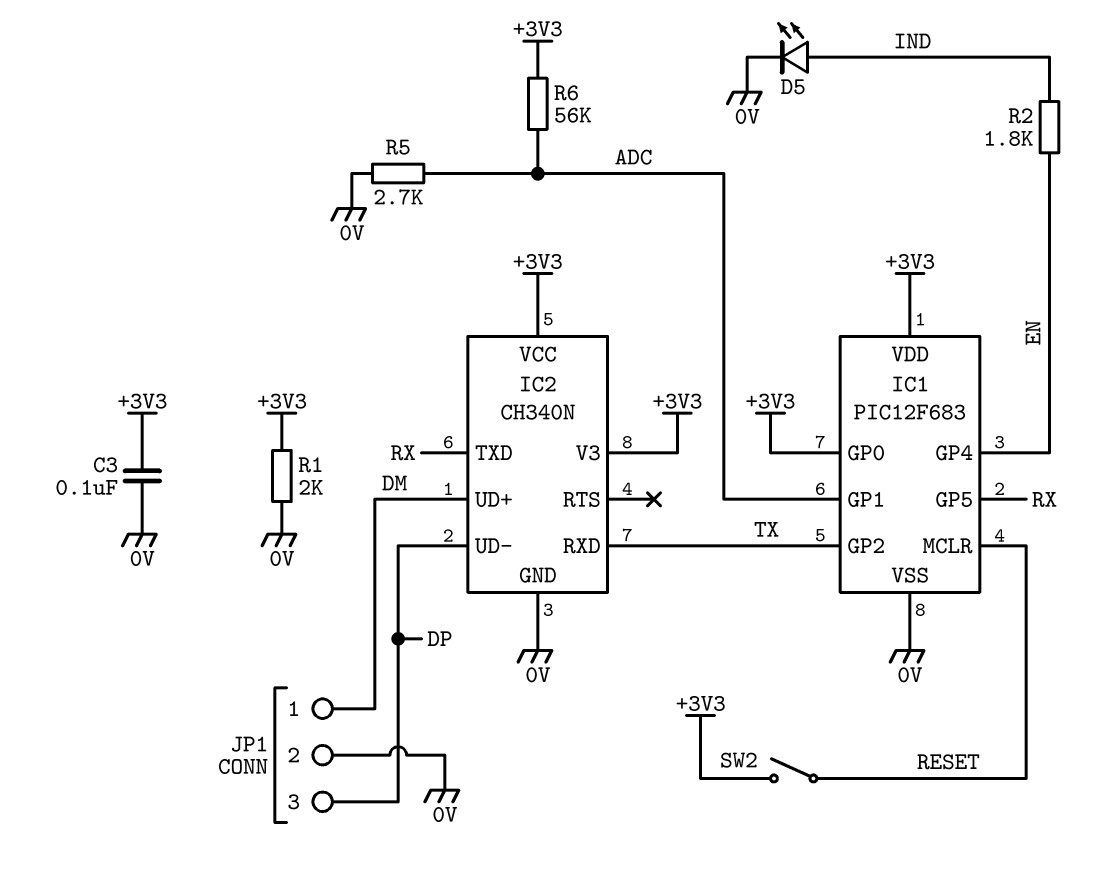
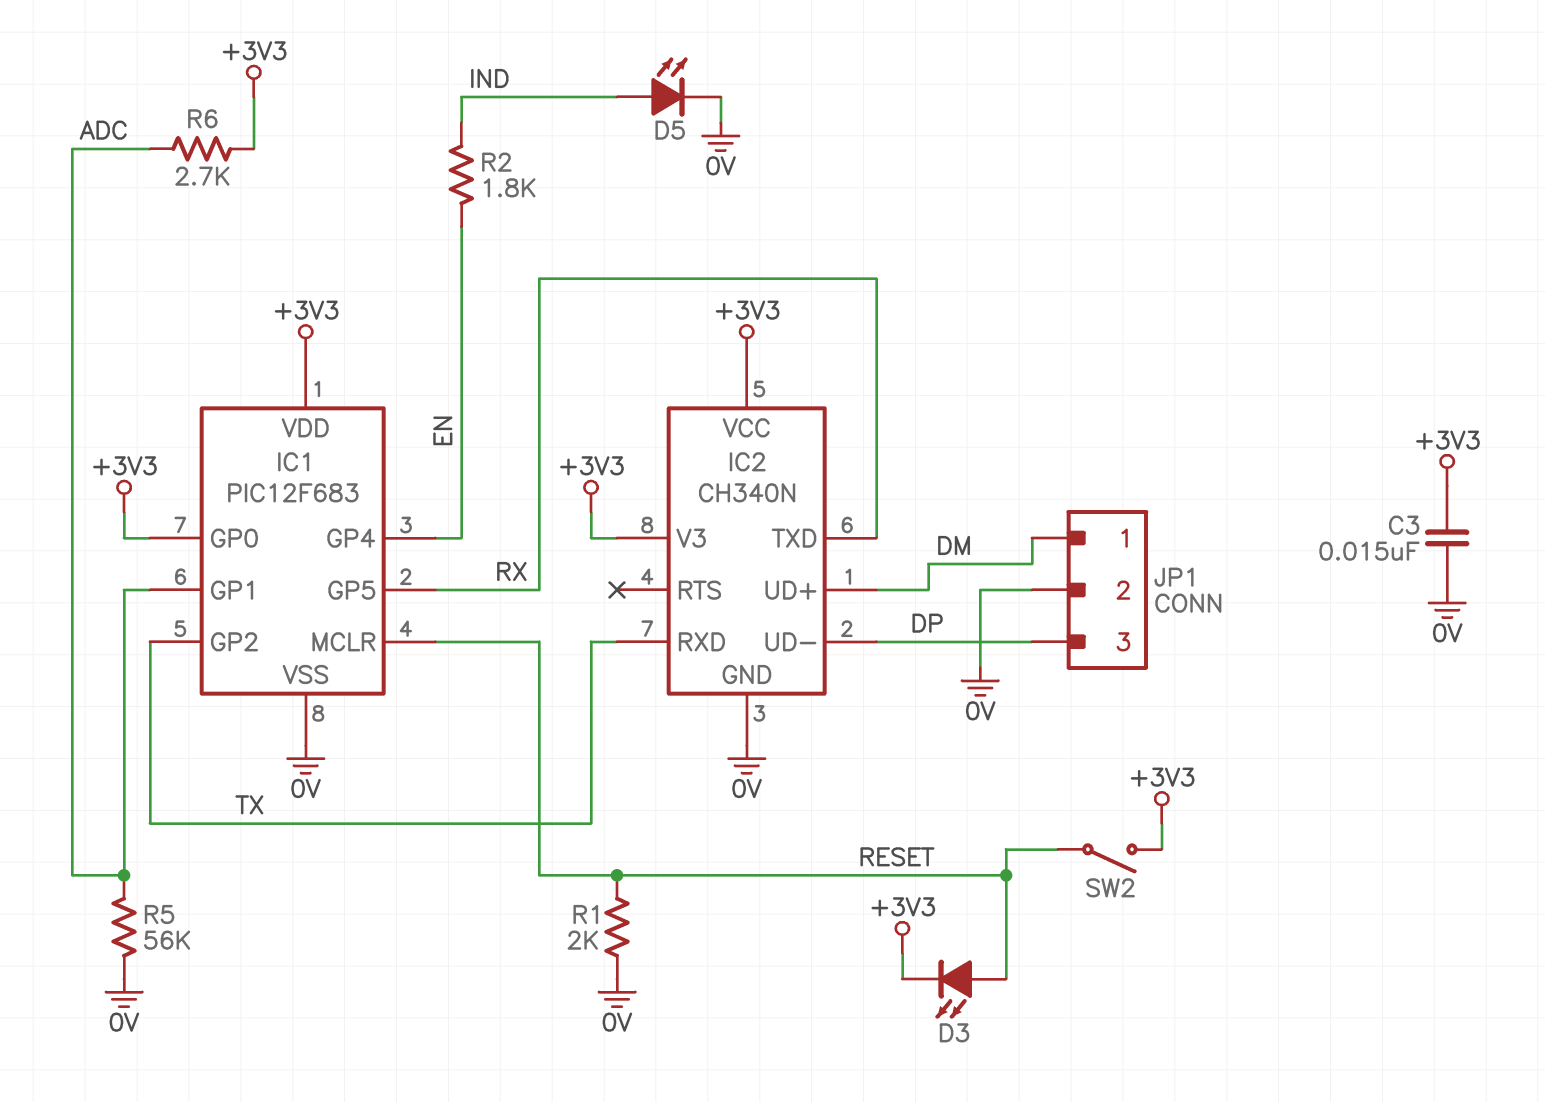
C3: 100nF (+3V3, 0V) -> 15nF (+3V3, 0V)
D3: none -> LED (A RESET, K +3V3)
R1: 2k (+3V3, 0V) -> 2k (0V, RESET)
R5: 2.7k (0V, ADC) -> 56k (0V, ADC)
R6: 56k (+3V3, ADC) -> 2.7k (+3V3, ADC)

